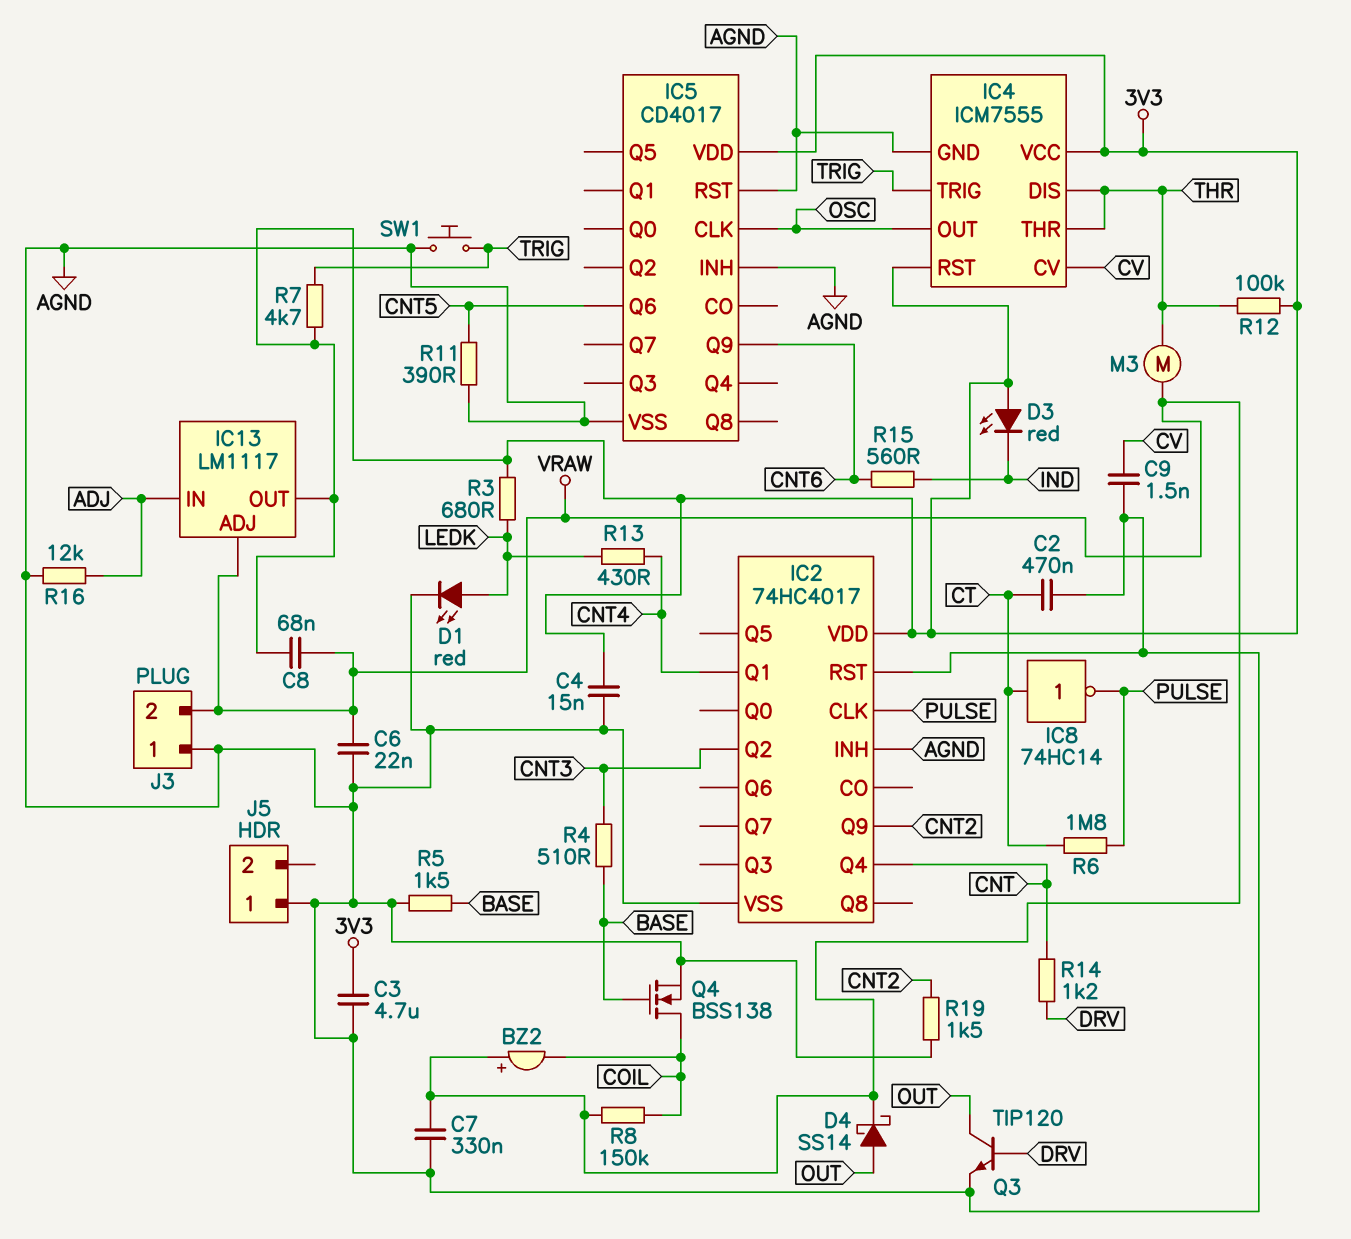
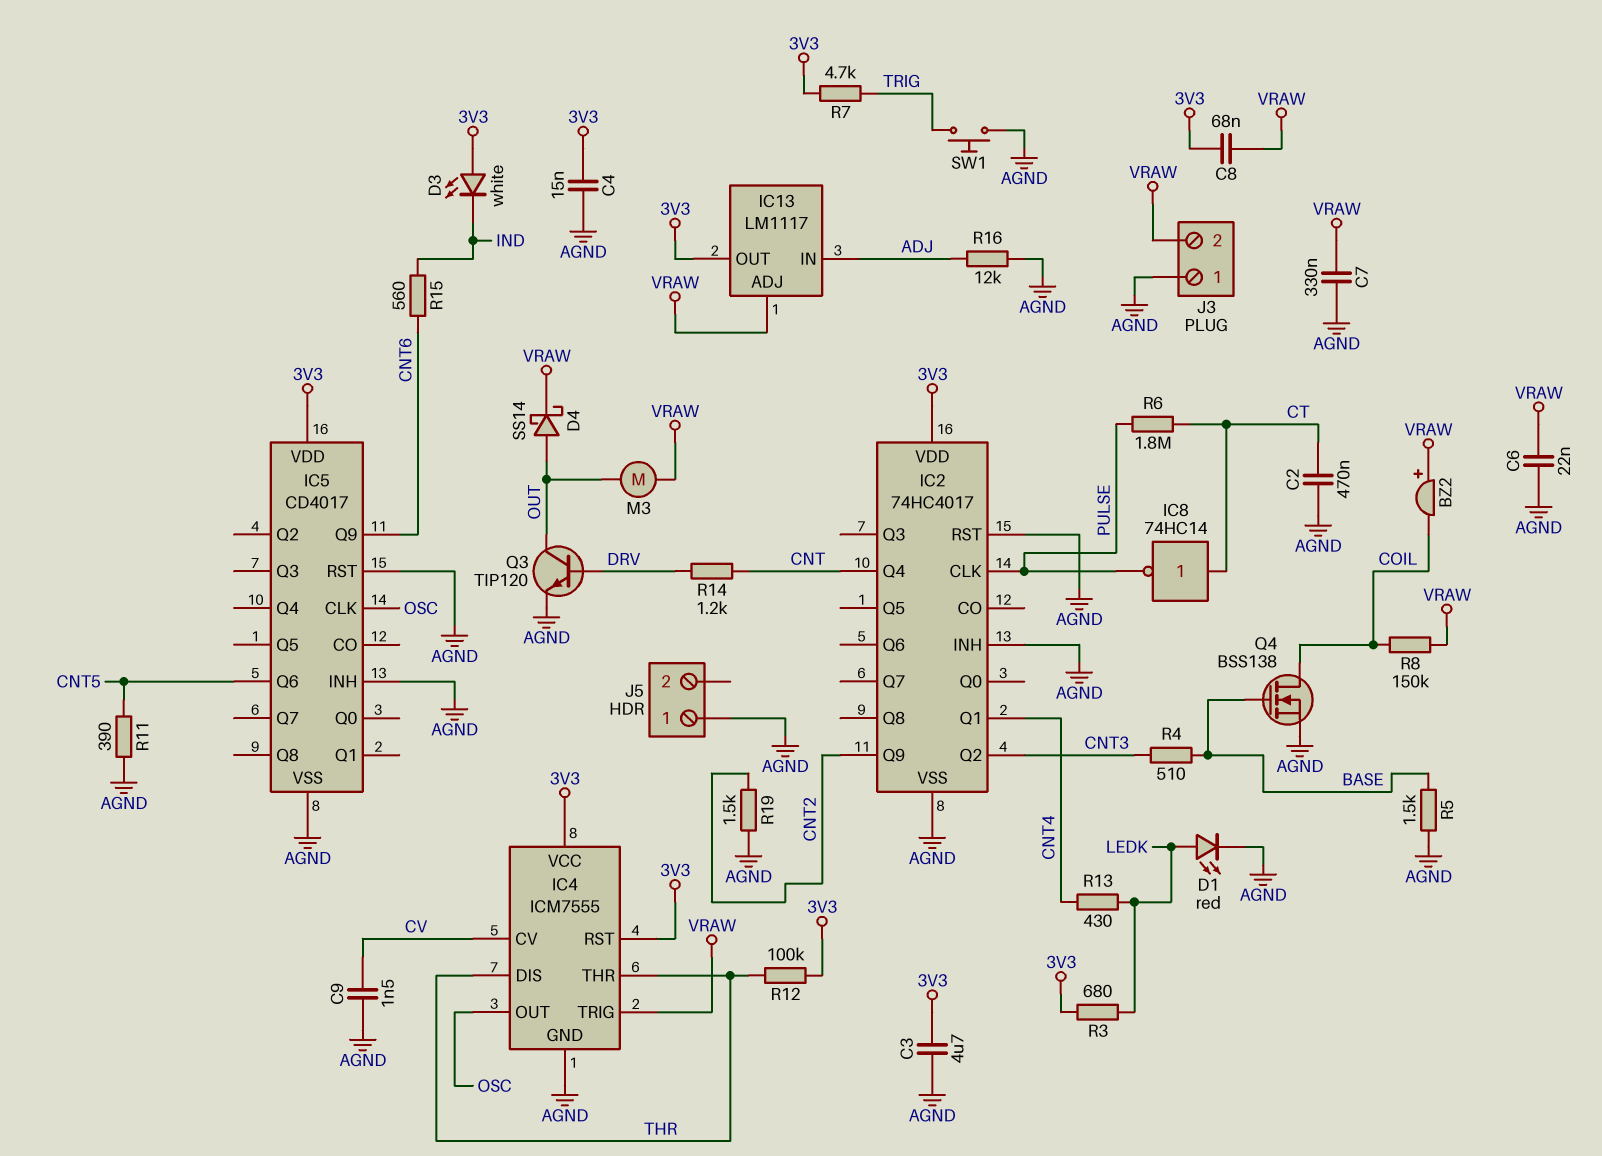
D3: LED red (A 3V3, K IND) -> LED white (A 3V3, K IND)
IC4 pin TRIG: TRIG -> VRAW
M3: motor (THR, VRAW) -> motor (OUT, VRAW)

